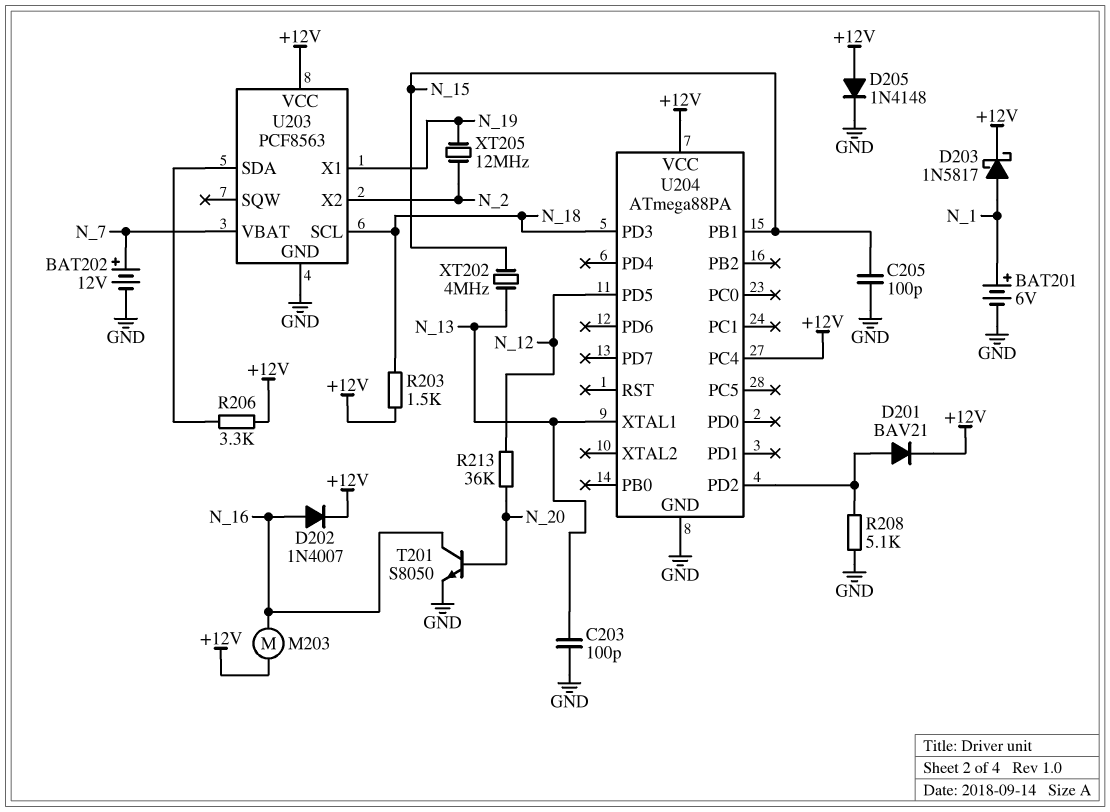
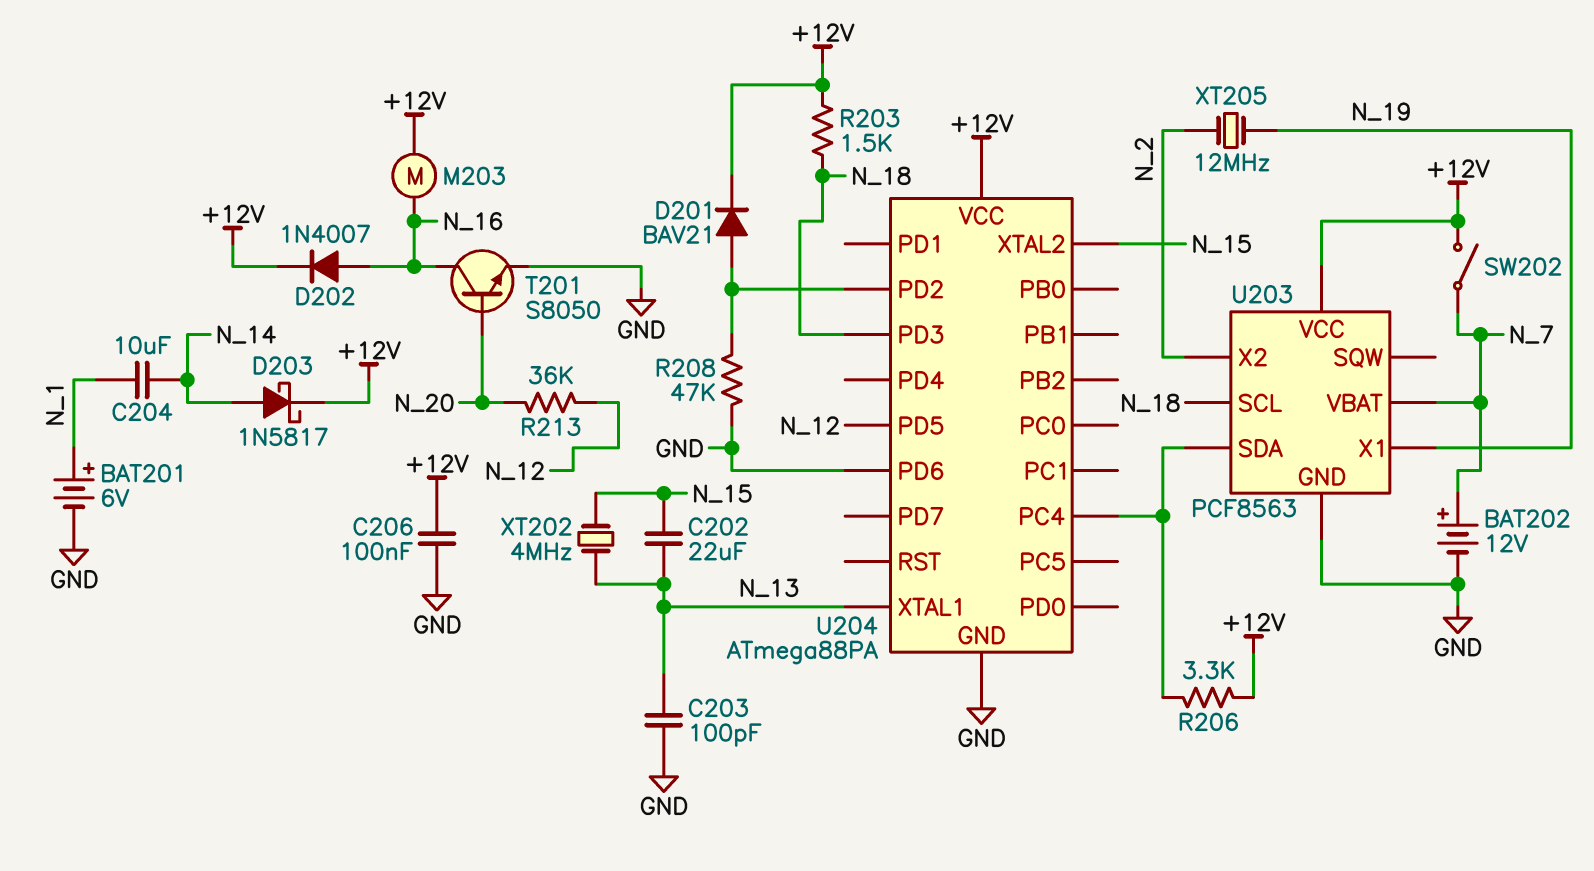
C202: none -> 22uF (N_13, N_15)
C204: none -> 10uF (N_1, N_14)
C205: 100pF (GND, N_15) -> none
C206: none -> 100nF (+12V, GND)
D203: schottky 1N5817 (A N_1, K +12V) -> schottky 1N5817 (A N_14, K +12V)
D205: diode 1N4148 (A +12V, K GND) -> none
R208: 5.1k (GND, U204/PD2) -> 47k (GND, U204/PD2)
SW202: none -> switch (+12V, N_7)
U204 pin PB1: N_15 -> none
U204 pin PC4: +12V -> U203/SDA
U204 pin PD6: none -> GND
U204 pin XTAL2: none -> N_15

